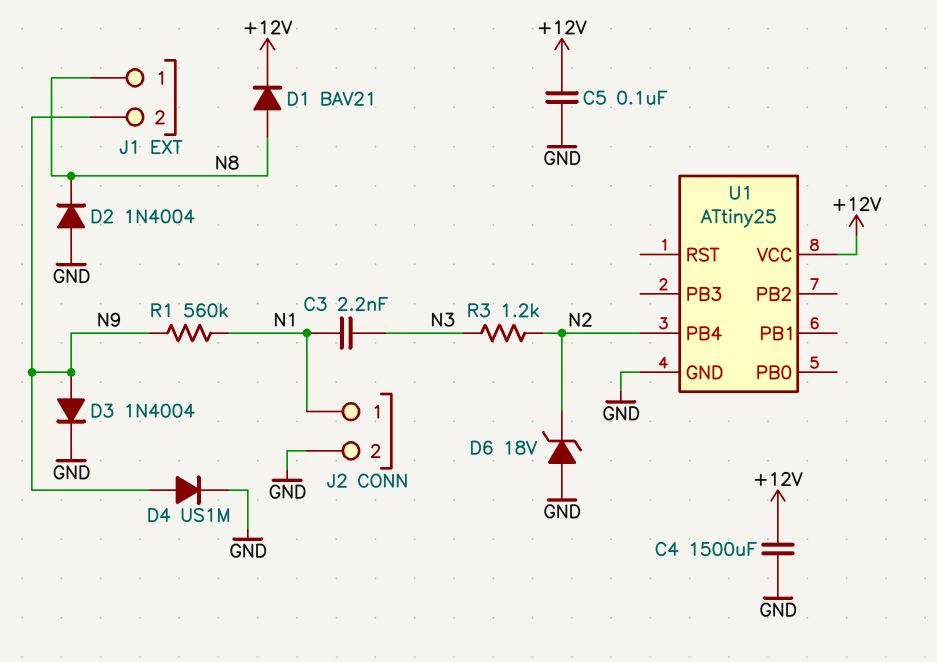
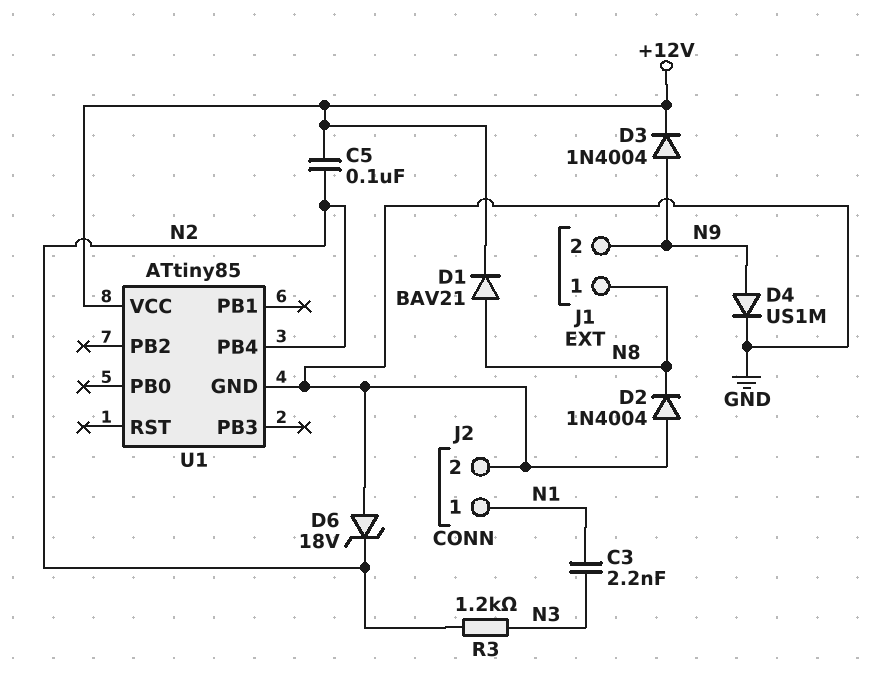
C4: 1500uF (+12V, GND) -> none
C5: 100nF (+12V, GND) -> 100nF (+12V, N2)
D3: diode 1N4004 (A N9, K GND) -> diode 1N4004 (A N9, K +12V)
R1: 560k (N1, N9) -> none
U1: ATtiny25 -> ATtiny85

